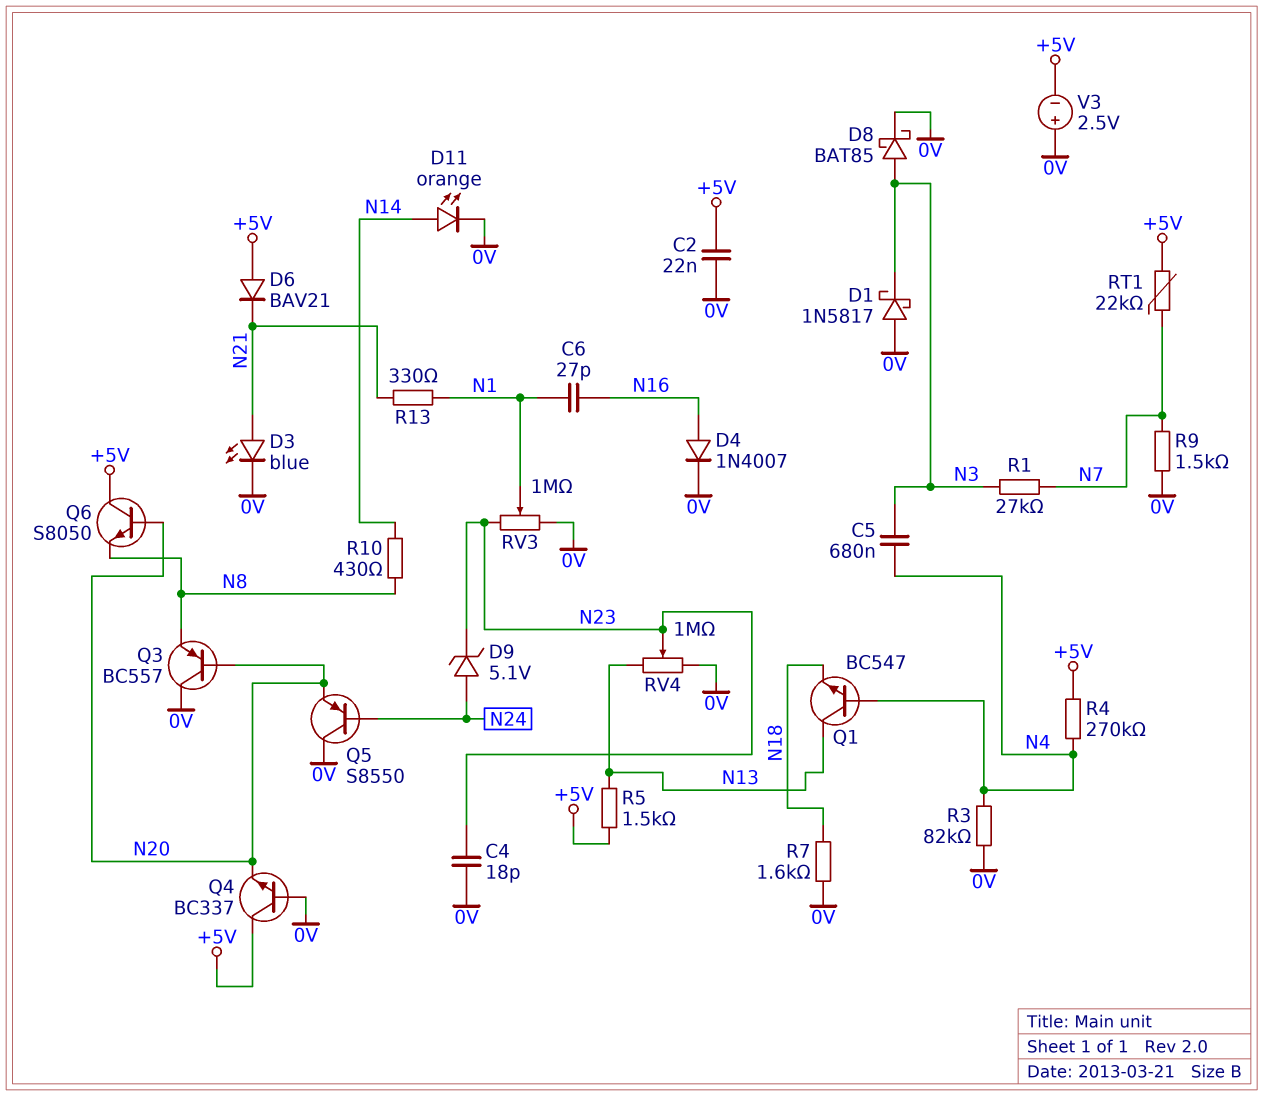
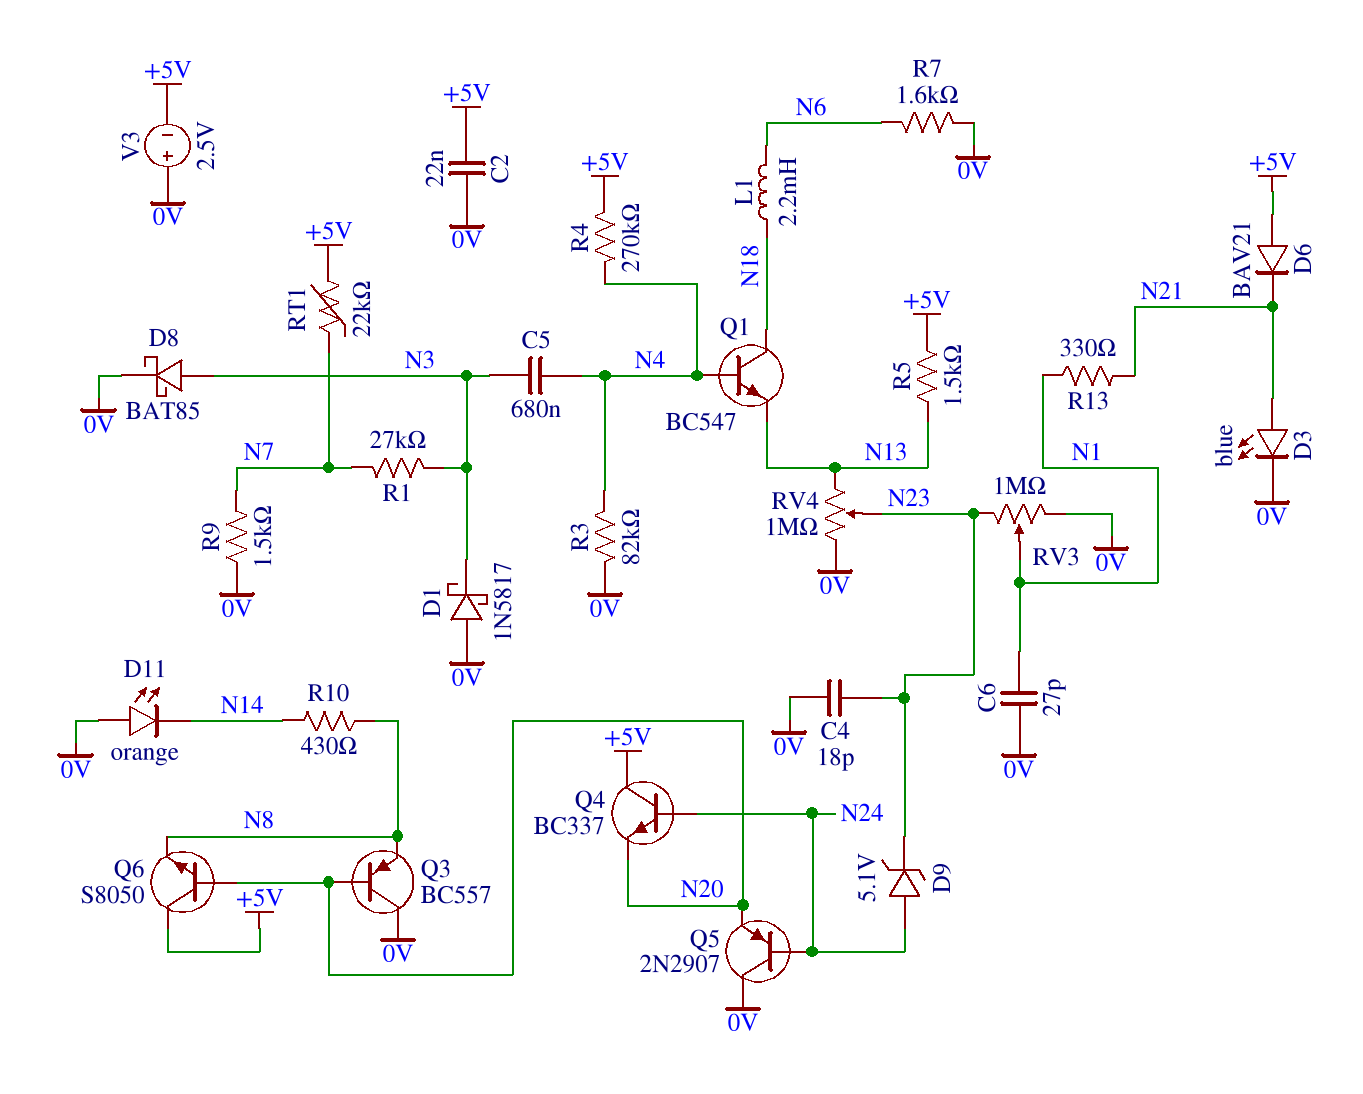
C6: 27pF (N1, N16) -> 27pF (0V, N1)
D4: diode 1N4007 (A N16, K 0V) -> none
D11: LED orange (A N14, K 0V) -> LED orange (A 0V, K N14)
L1: none -> 2.2mH (N6, N18)
Q1: NPN BC547 (B N4, C N13, E N18) -> NPN BC547 (B N4, C N18, E N13)
Q4: NPN BC337 (B 0V, C +5V, E N20) -> NPN BC337 (B N24, C +5V, E N20)
Q5: PNP S8550 (B N24, C 0V, E N20) -> PNP 2N2907 (B N24, C 0V, E N20)
R7: 1.6k (0V, N18) -> 1.6k (0V, N6)

